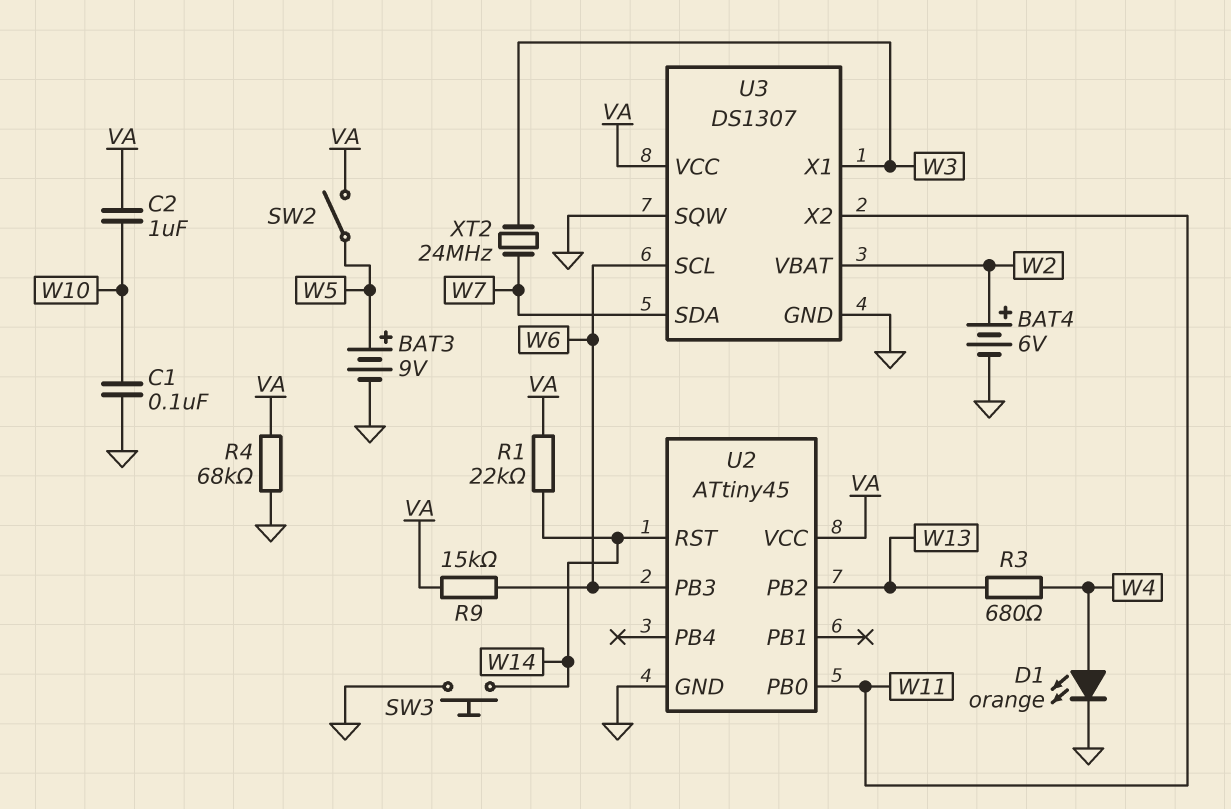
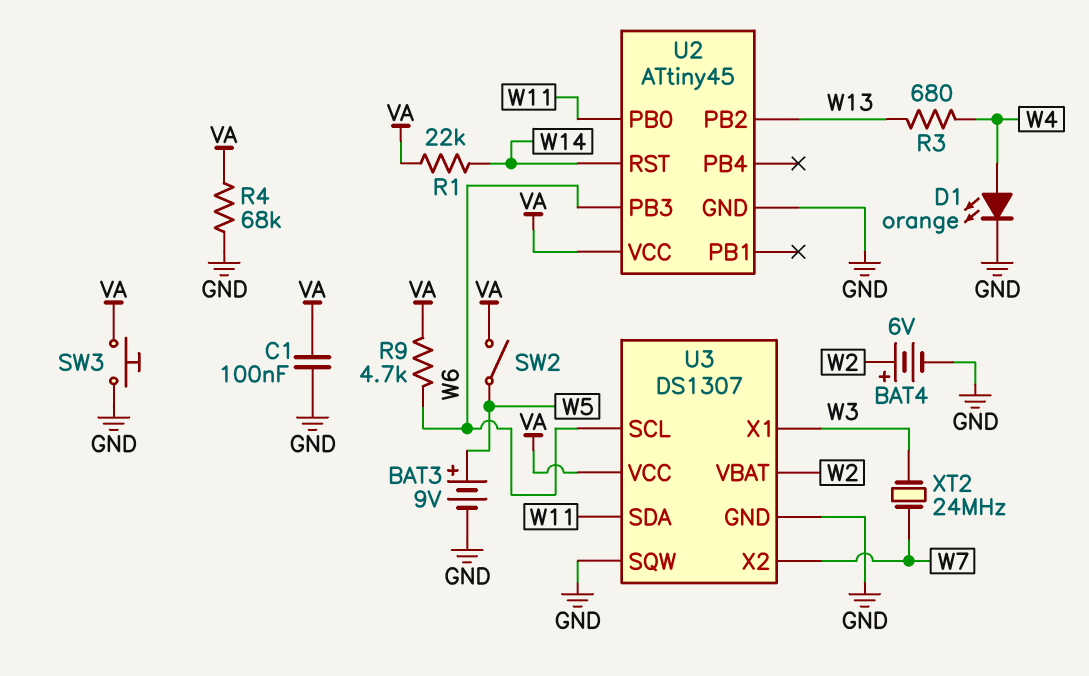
C1: 100nF (GND, W10) -> 100nF (GND, VA)
C2: 1uF (VA, W10) -> none
R9: 15k (VA, W6) -> 4.7k (VA, W6)
SW3: button (GND, W14) -> button (GND, VA)
U3 pin SDA: W7 -> W11
U3 pin X2: W11 -> W7

